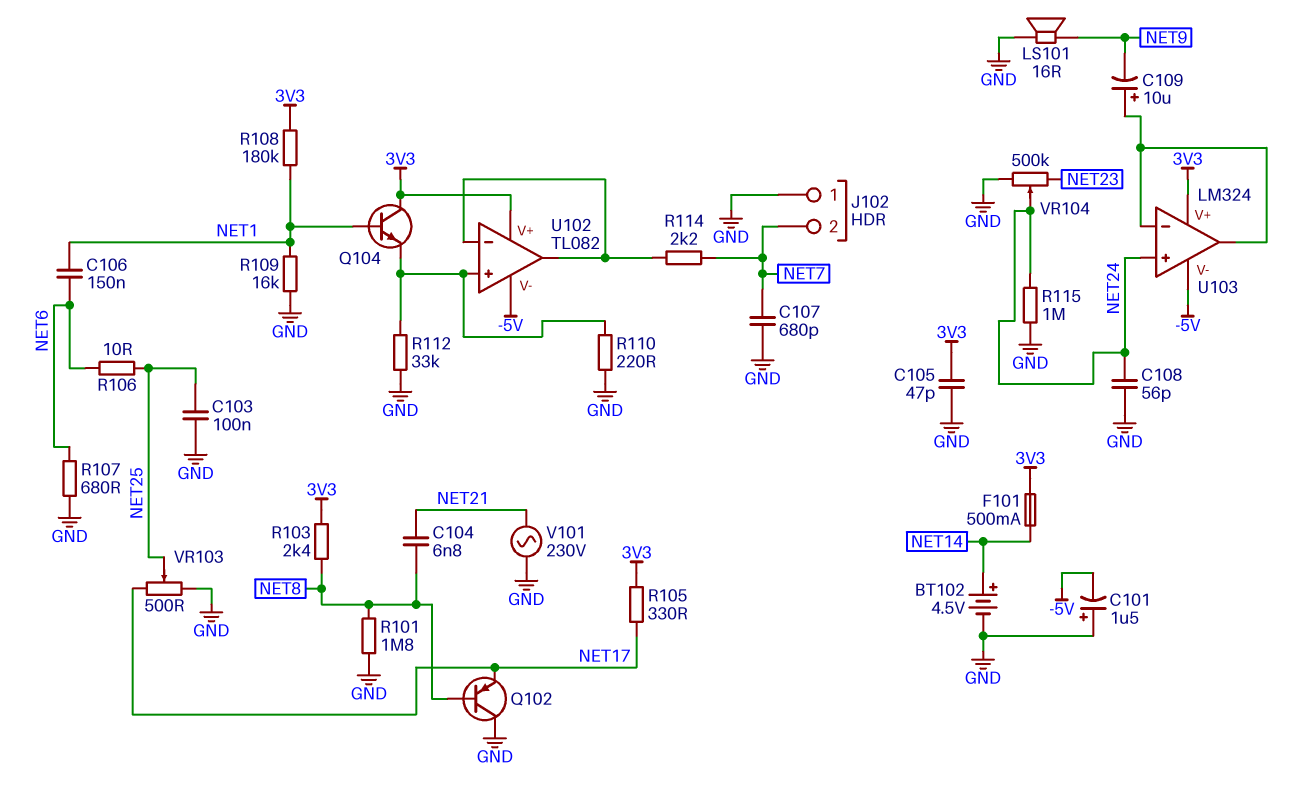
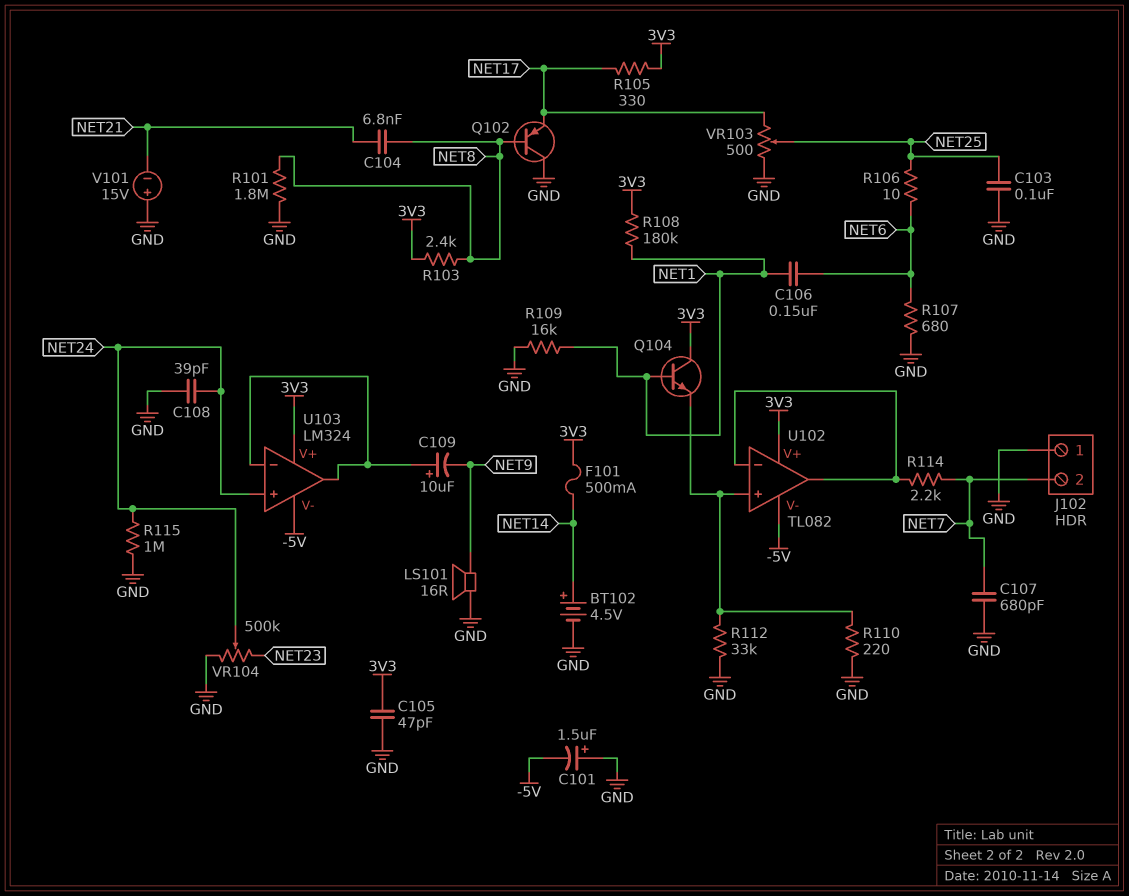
C108: 56pF (GND, NET24) -> 39pF (GND, NET24)
V101: AC 230V (GND, NET21) -> 15V (plus GND, minus NET21)

